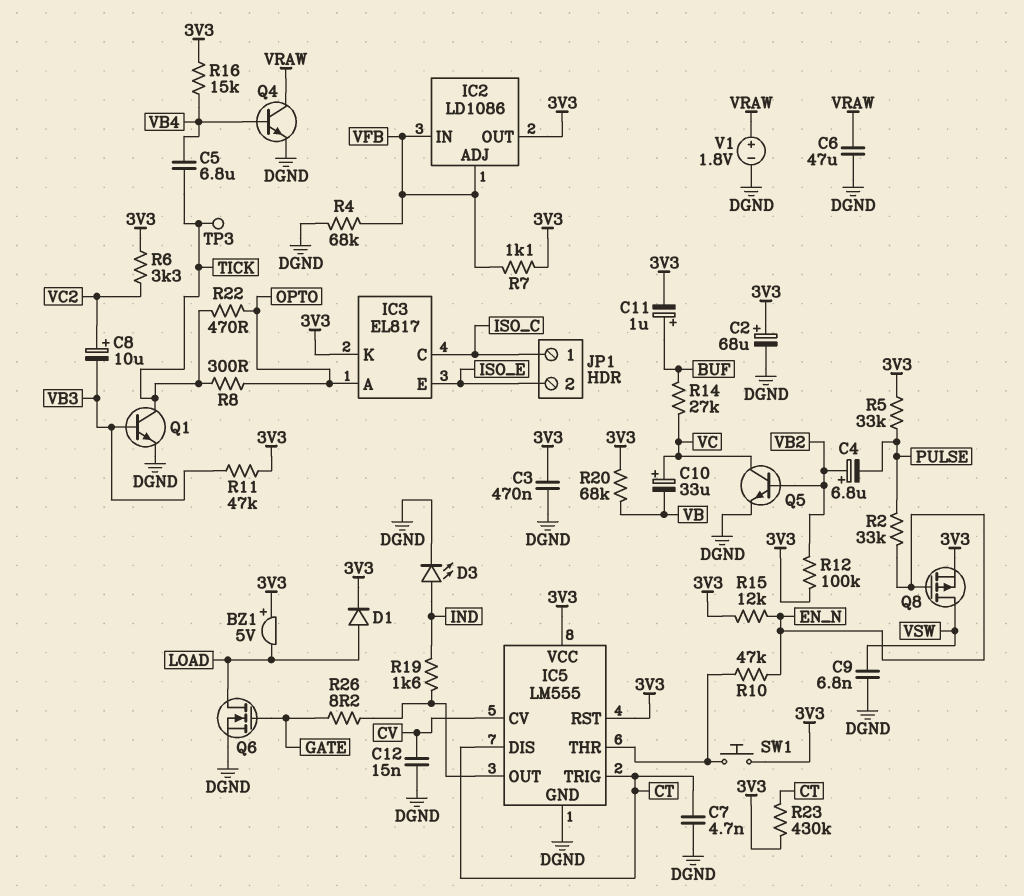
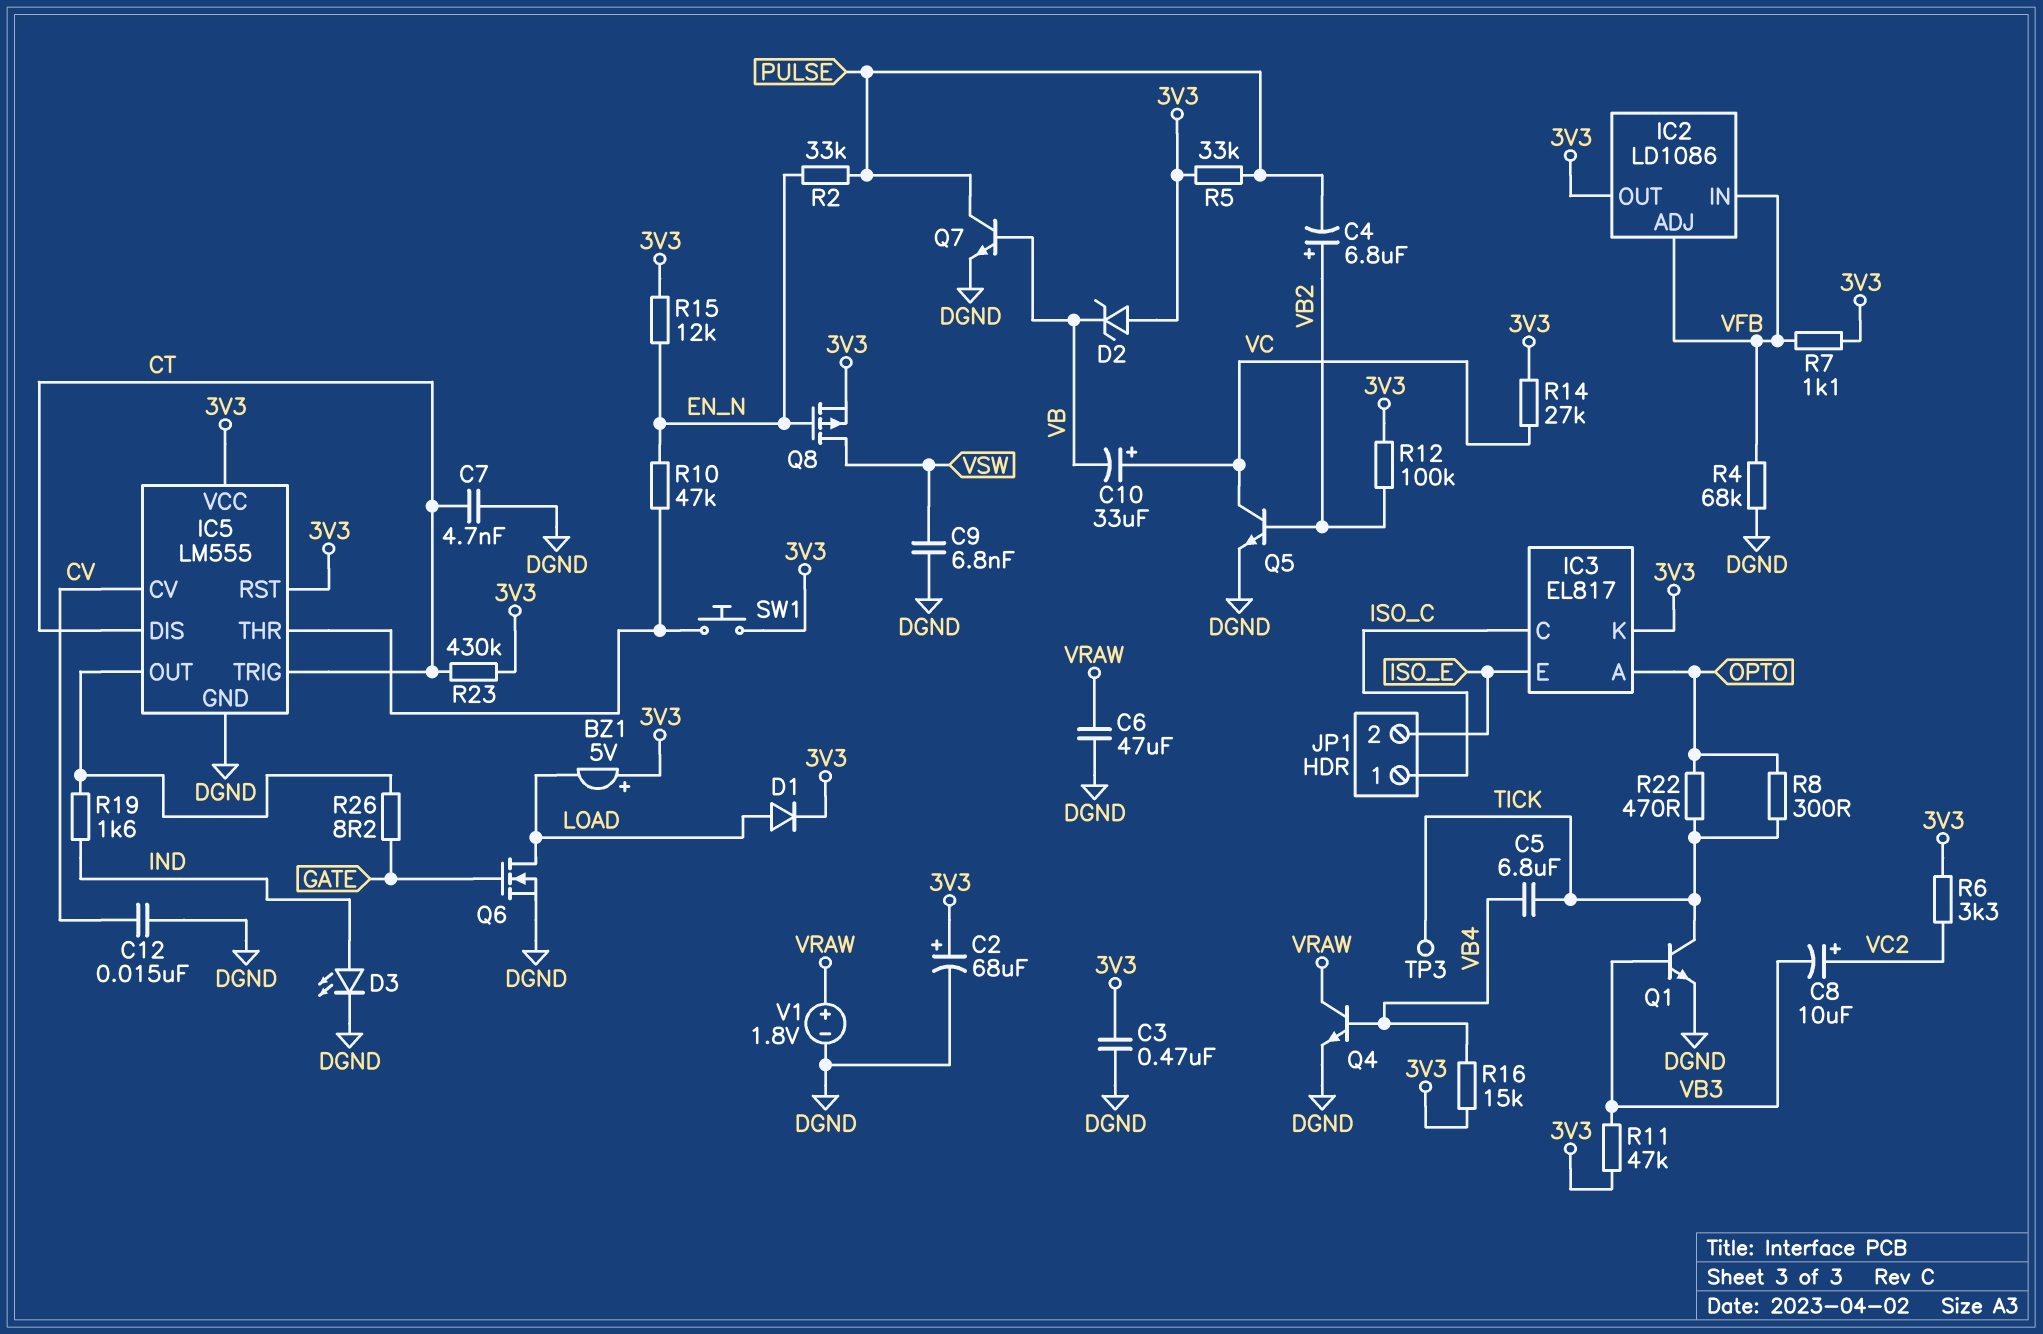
C11: 1uF (plus BUF, minus 3V3) -> none
D2: none -> zener (A 3V3, K VB)
Q7: none -> NPN (B VB, C PULSE, E DGND)
R14: 27k (BUF, VC) -> 27k (3V3, VC)
R20: 68k (3V3, VB) -> none

